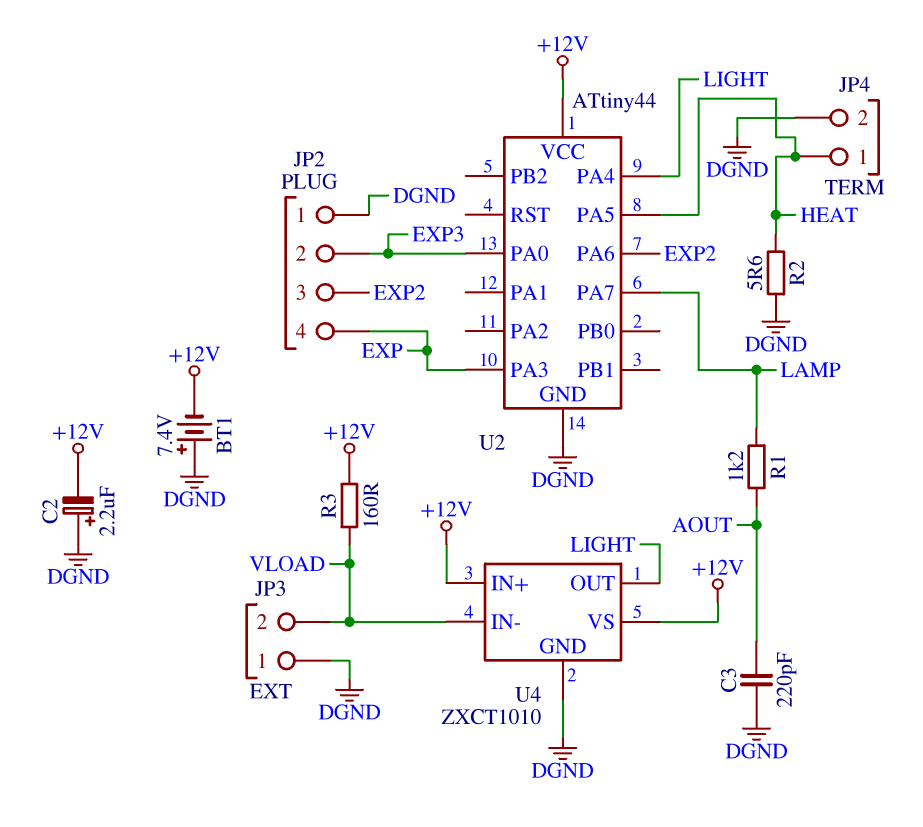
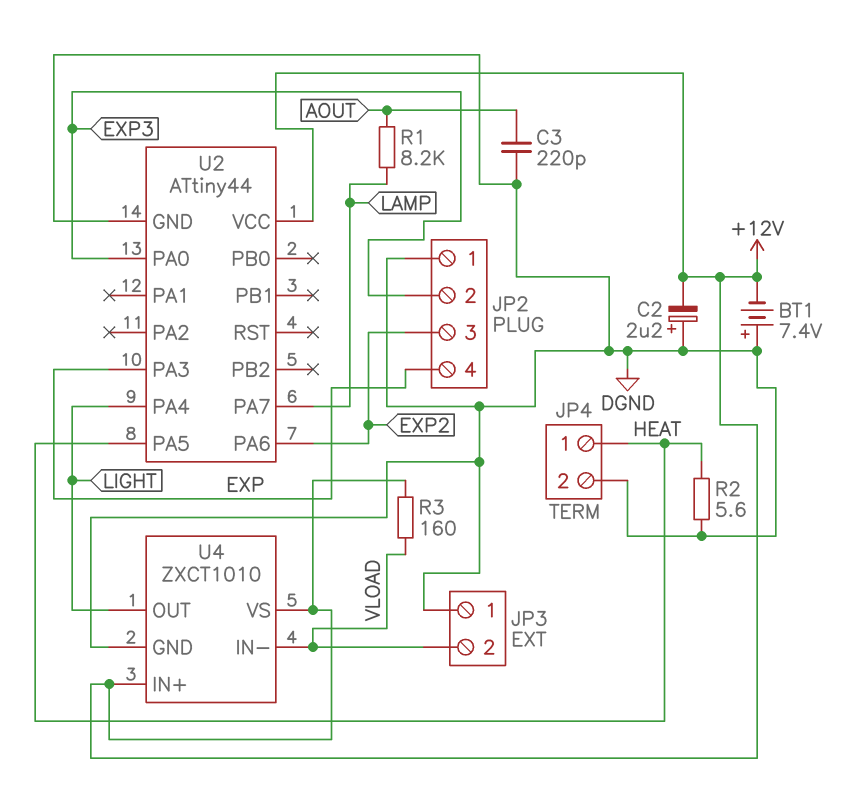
R1: 1.2k (AOUT, LAMP) -> 8.2k (AOUT, LAMP)

